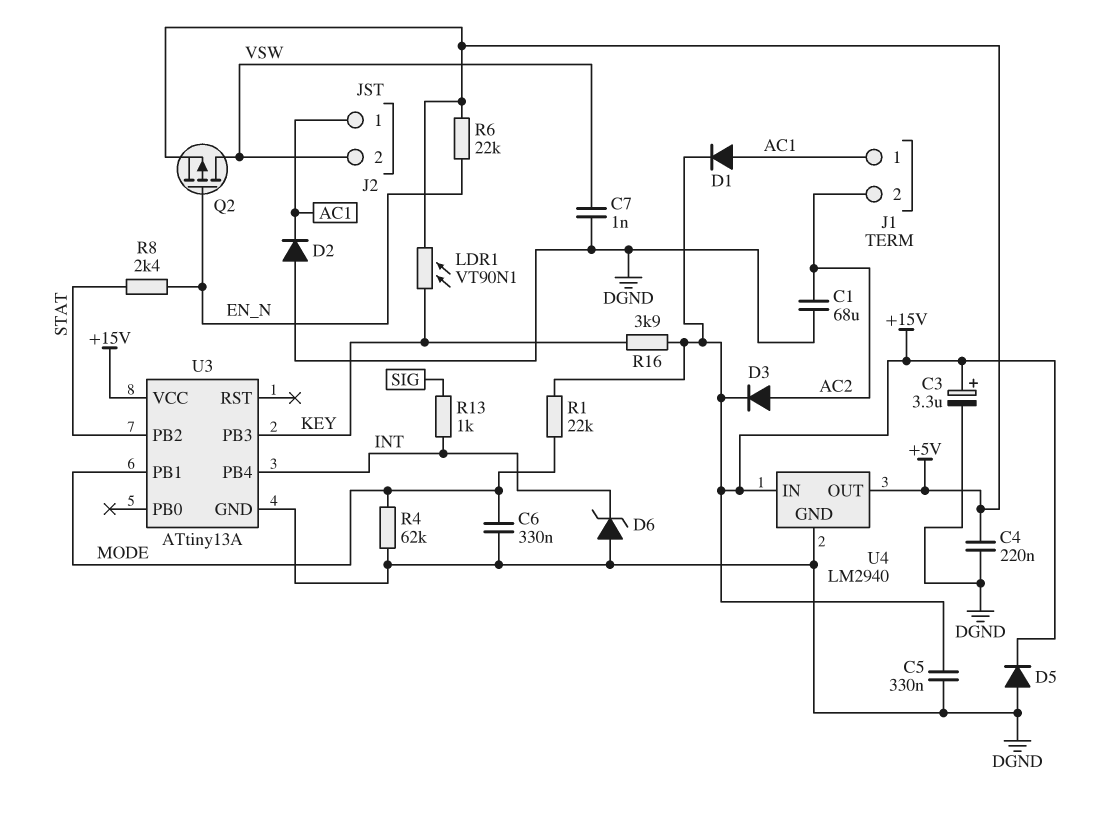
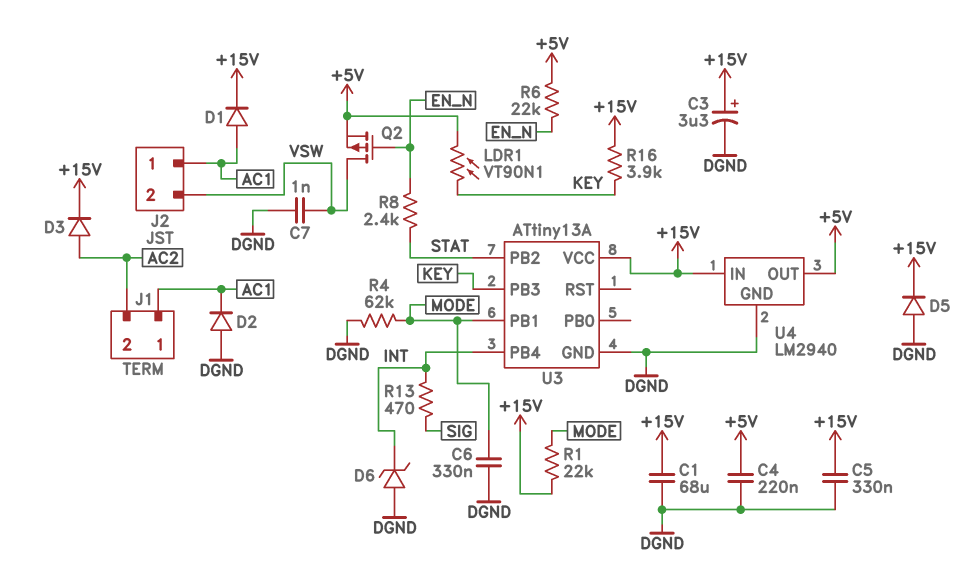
C1: 68uF (AC2, DGND) -> 68uF (+15V, DGND)
R13: 1k (INT, SIG) -> 470 (INT, SIG)

